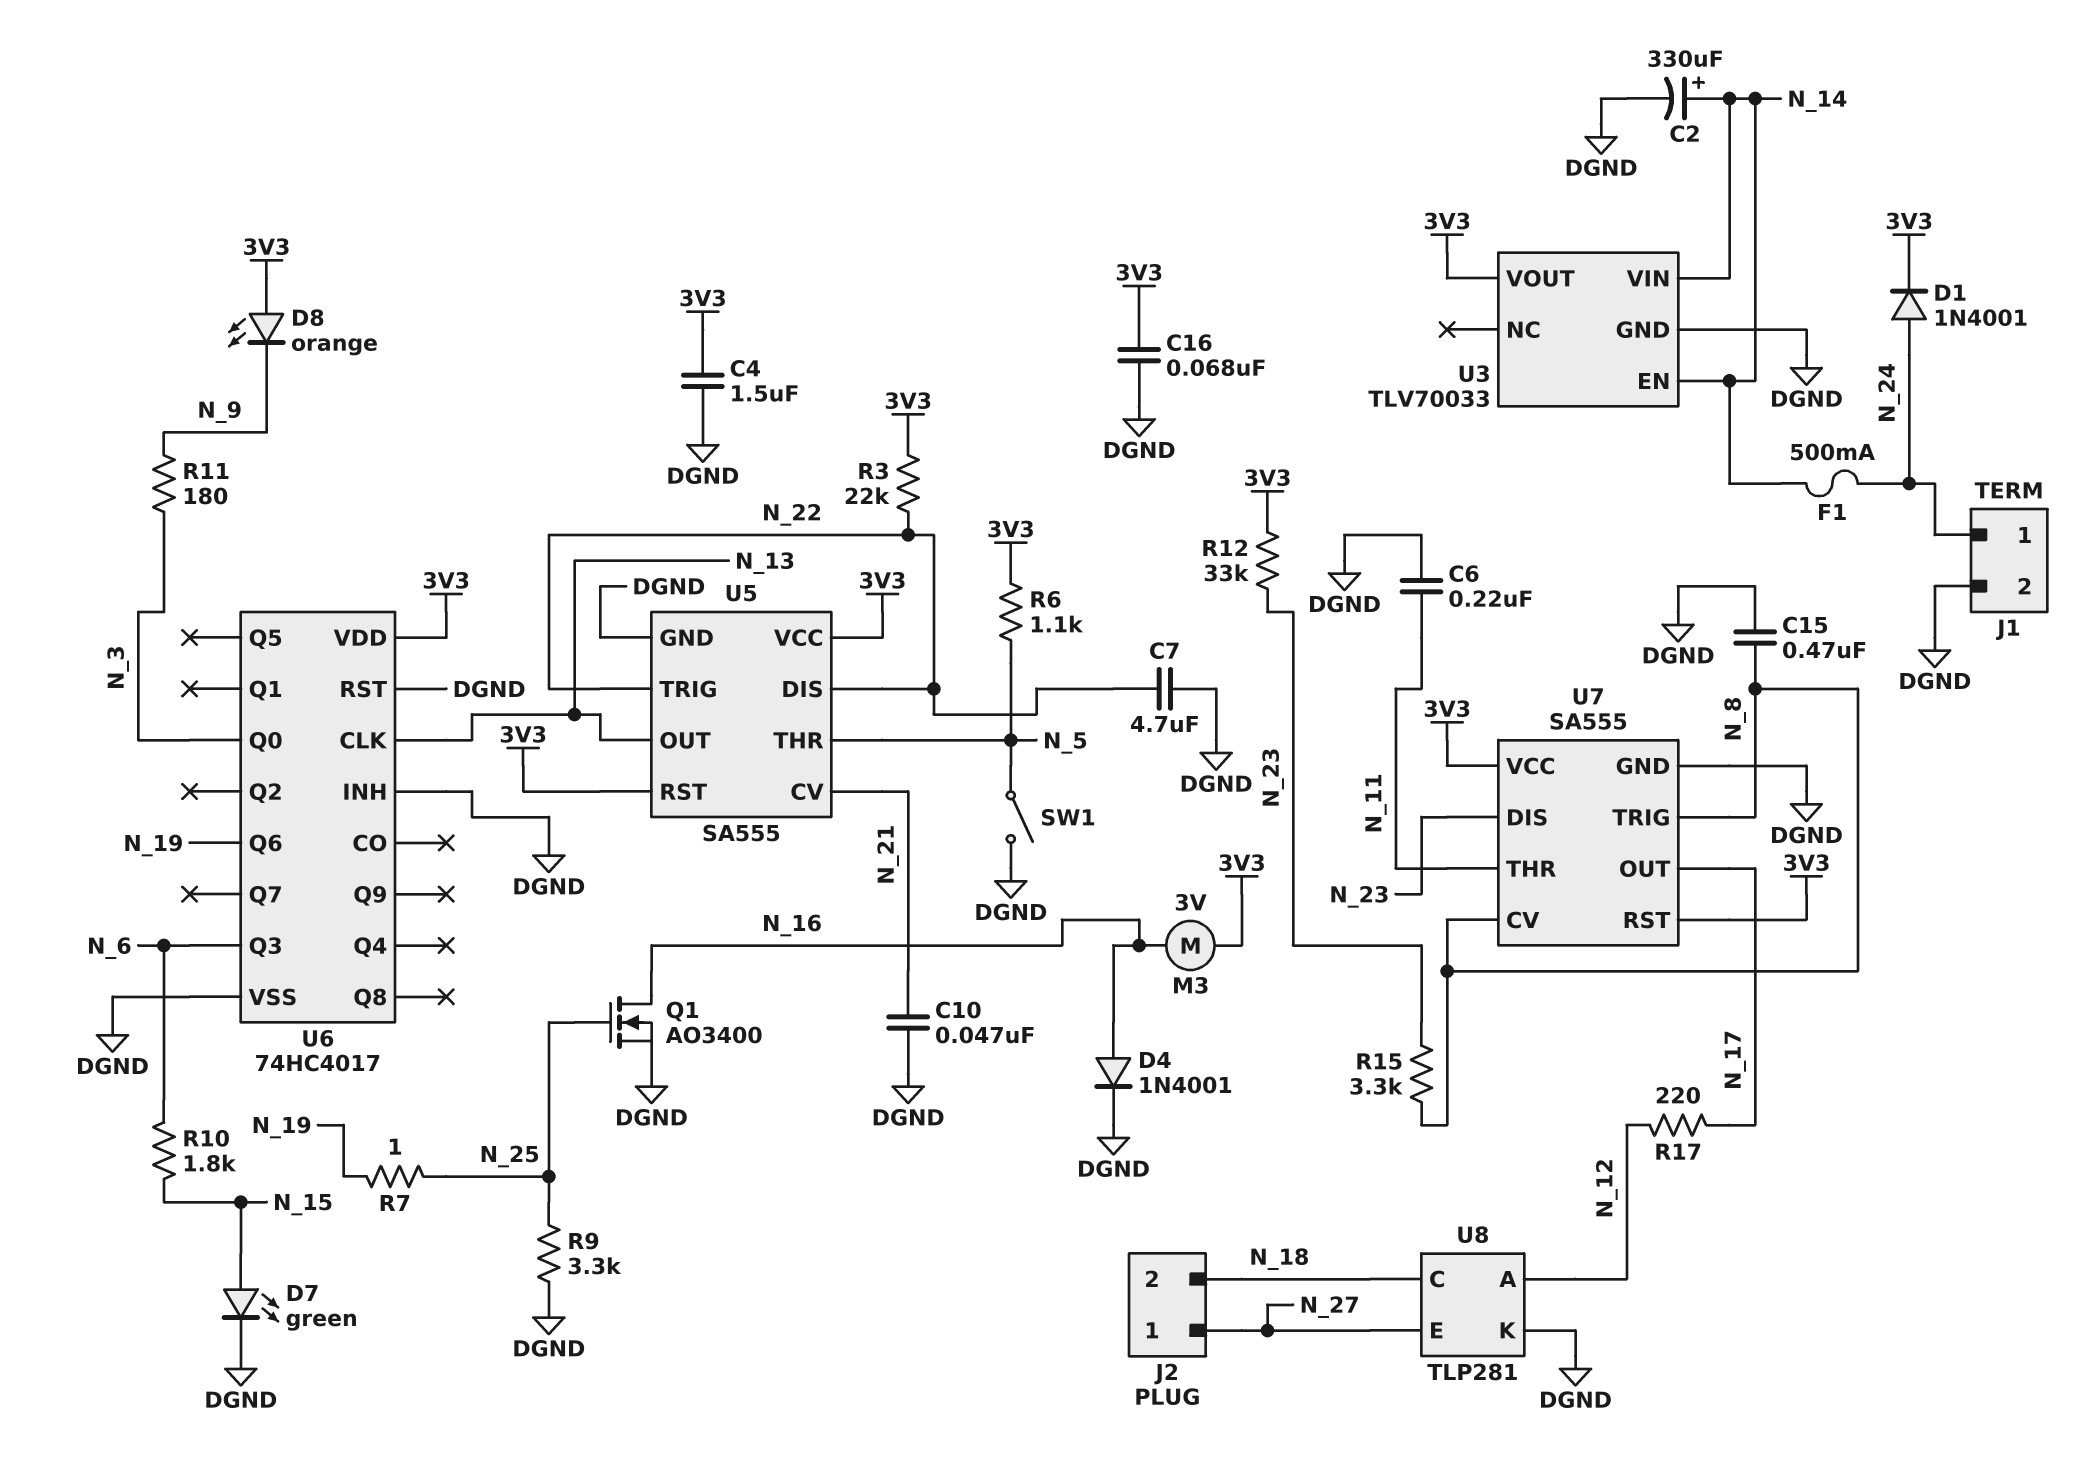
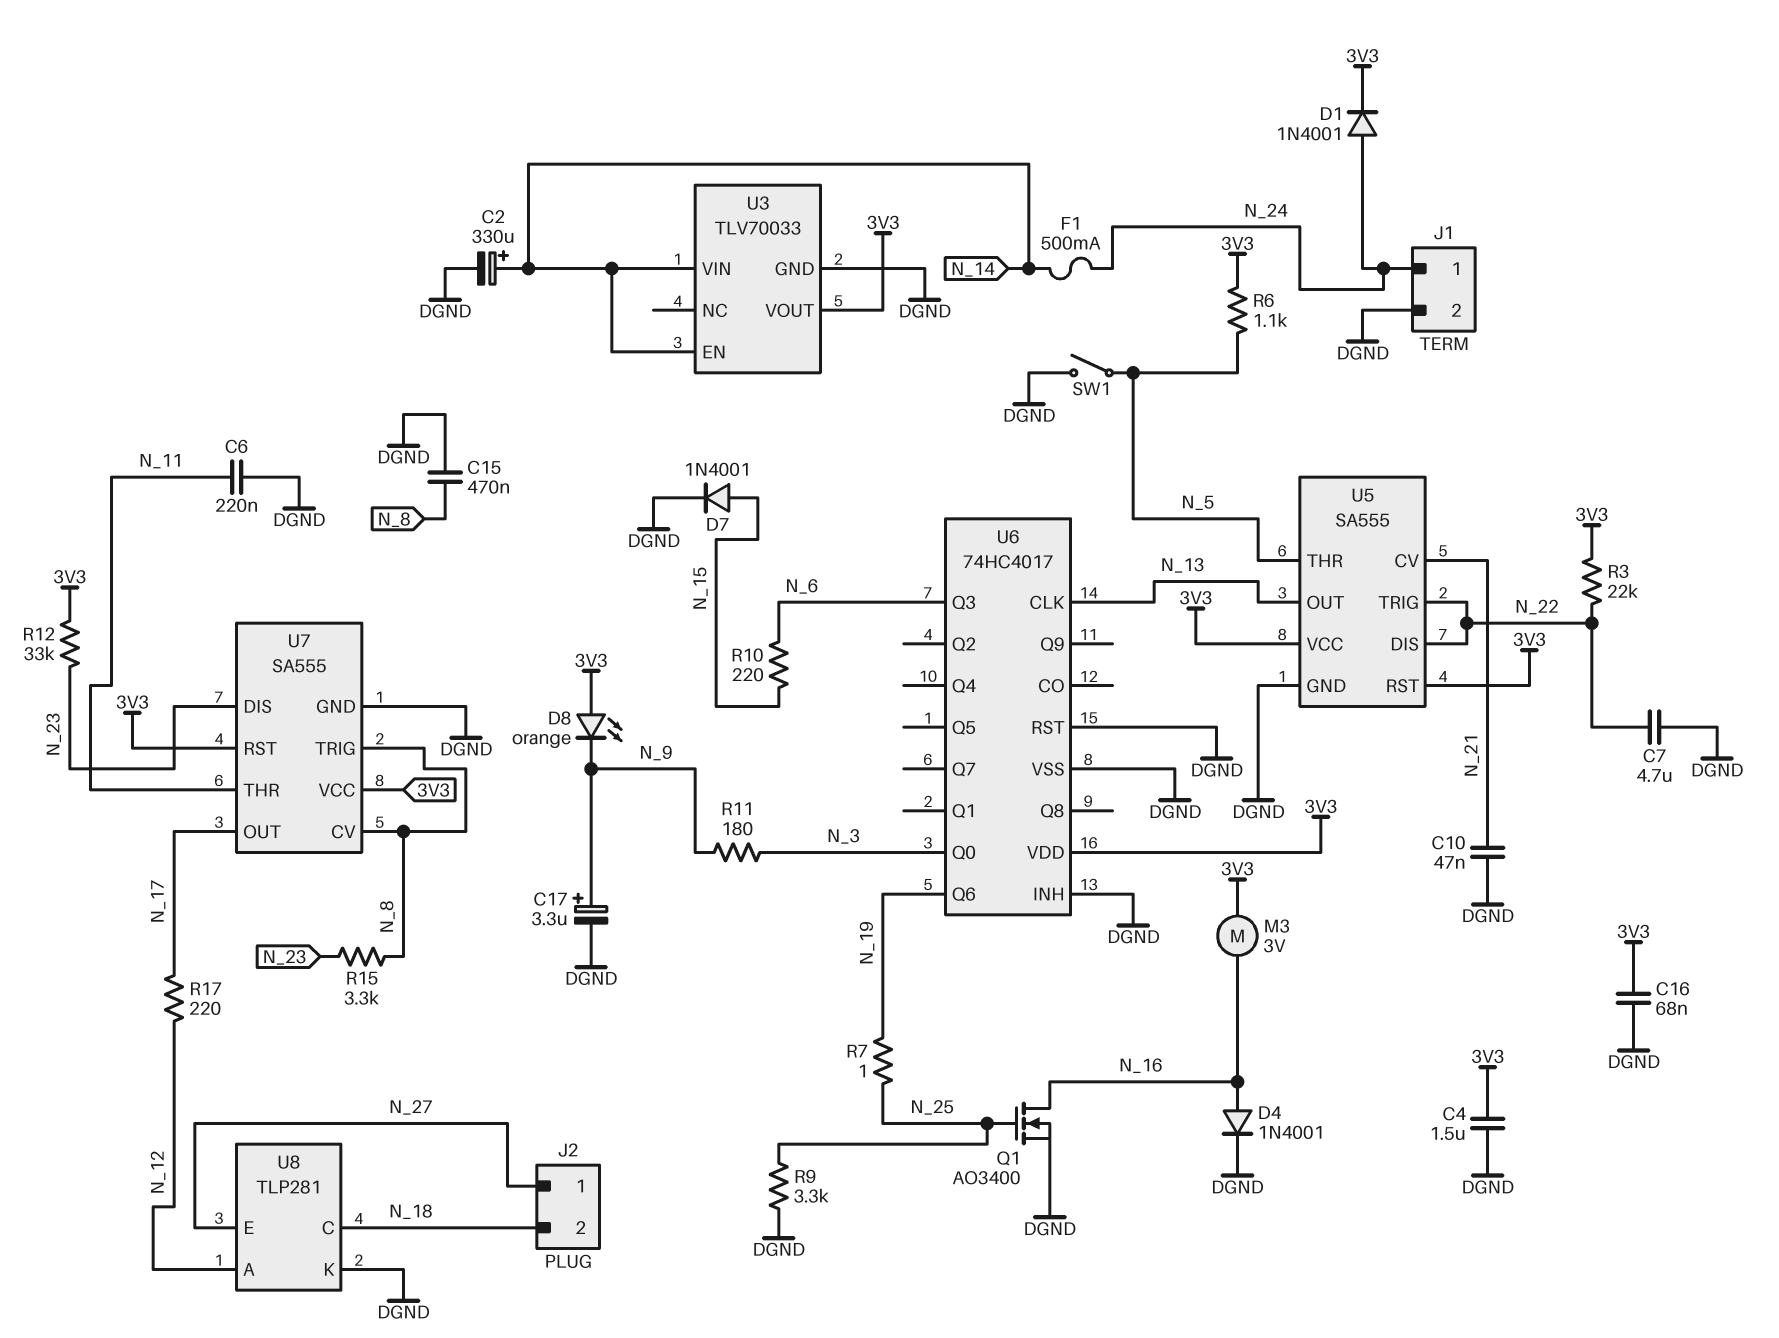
C17: none -> 3.3uF (plus N_9, minus DGND)
D7: LED green (A N_15, K DGND) -> diode 1N4001 (A N_15, K DGND)
R10: 1.8k (N_6, N_15) -> 220 (N_6, N_15)

